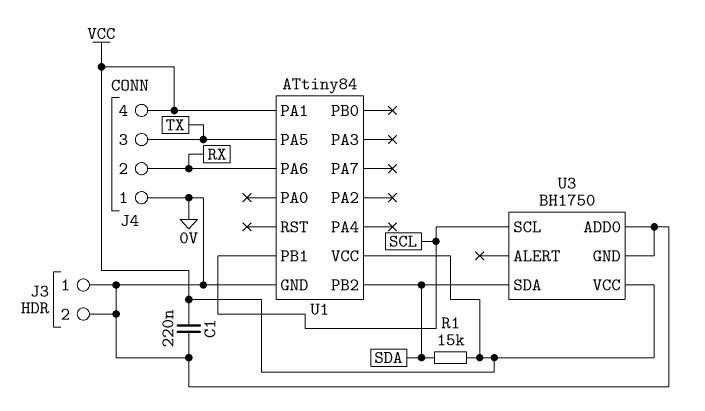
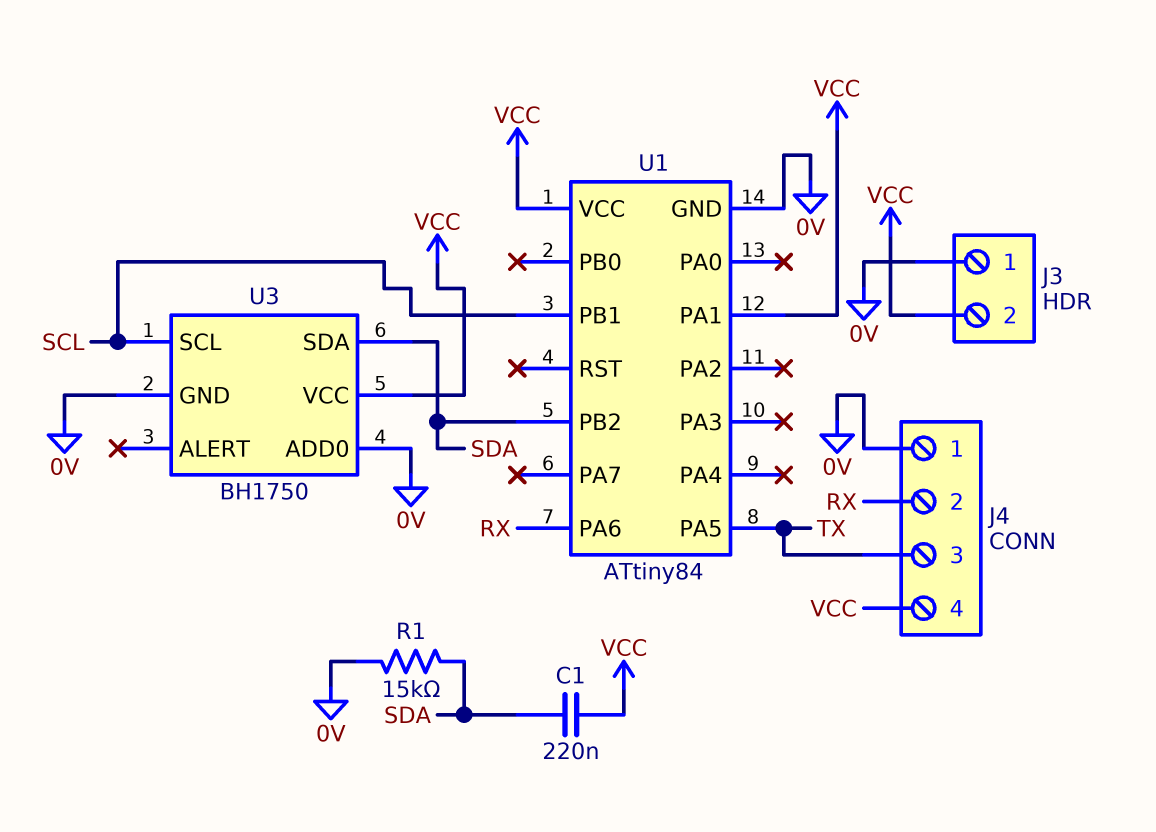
C1: 220nF (0V, VCC) -> 220nF (SDA, VCC)
J3 pin 2: 0V -> VCC
R1: 15k (SDA, VCC) -> 15k (0V, SDA)

